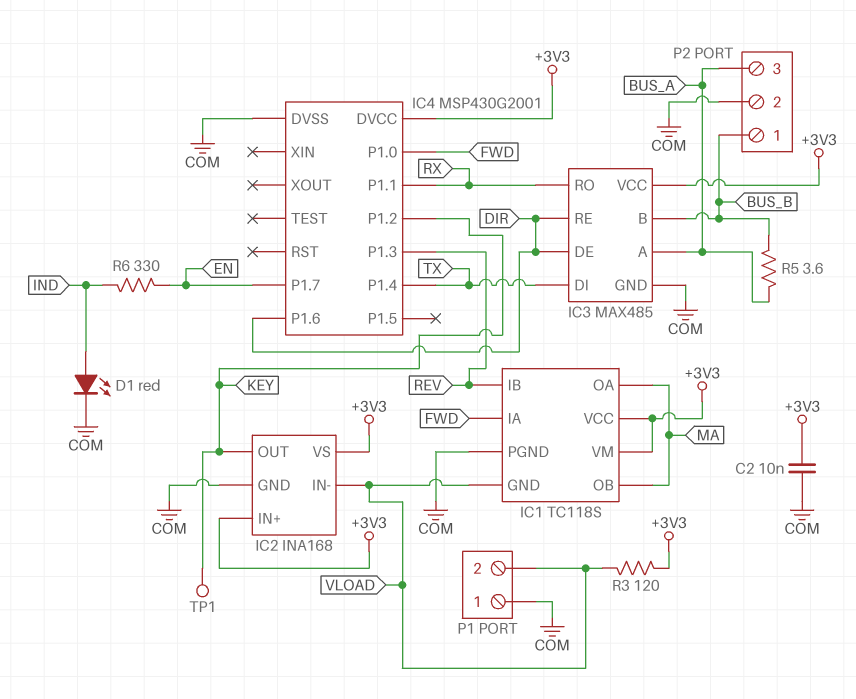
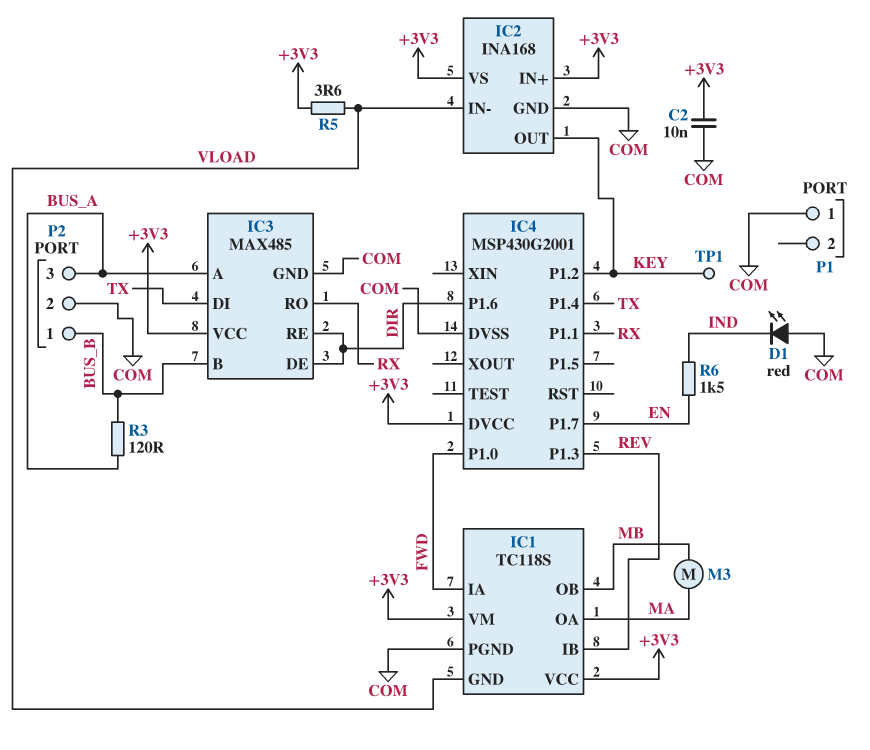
D1: LED red (A IND, K COM) -> LED red (A COM, K IND)
IC1 pin OB: MA -> MB
M3: none -> motor (MA, MB)
P1 pin 2: VLOAD -> none
R3: 120 (+3V3, VLOAD) -> 120 (BUS_A, BUS_B)
R5: 3.6 (BUS_A, BUS_B) -> 3.6 (+3V3, VLOAD)
R6: 330 (EN, IND) -> 1.5k (EN, IND)

